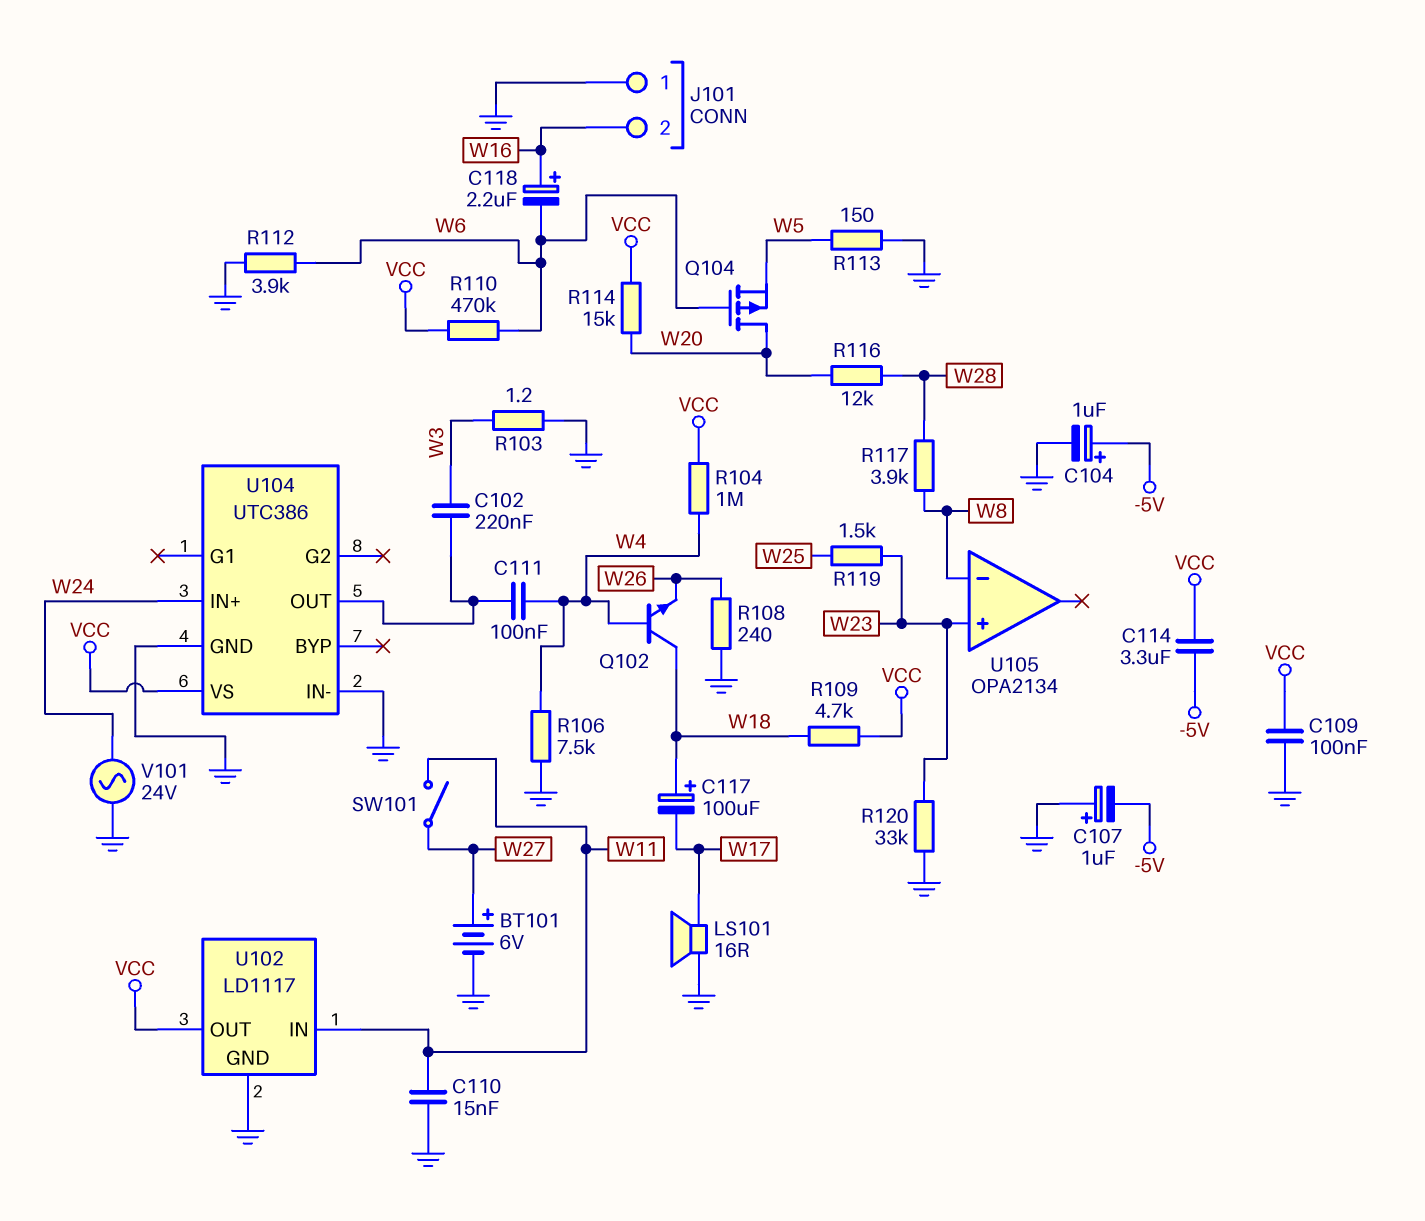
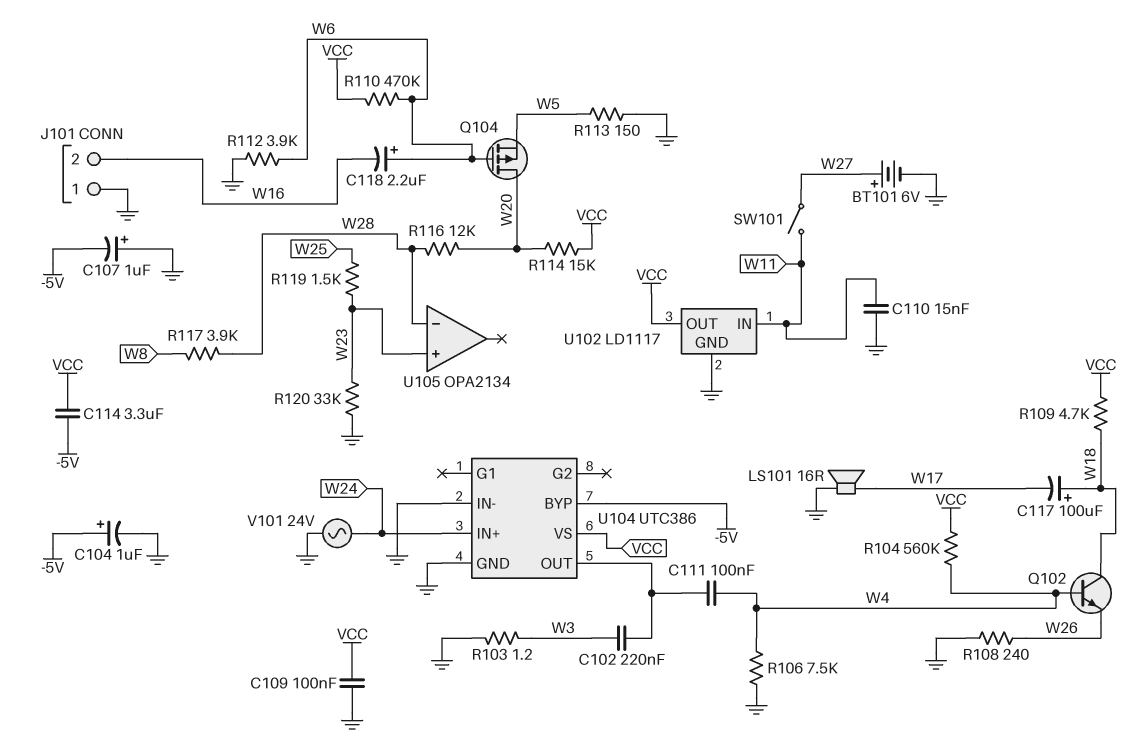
C118: 2.2uF (plus W16, minus W6) -> 2.2uF (plus W6, minus W16)
R104: 1M (VCC, W4) -> 560k (VCC, W4)
U104 pin BYP: none -> -5V
U105 pin in-: W8 -> W28

